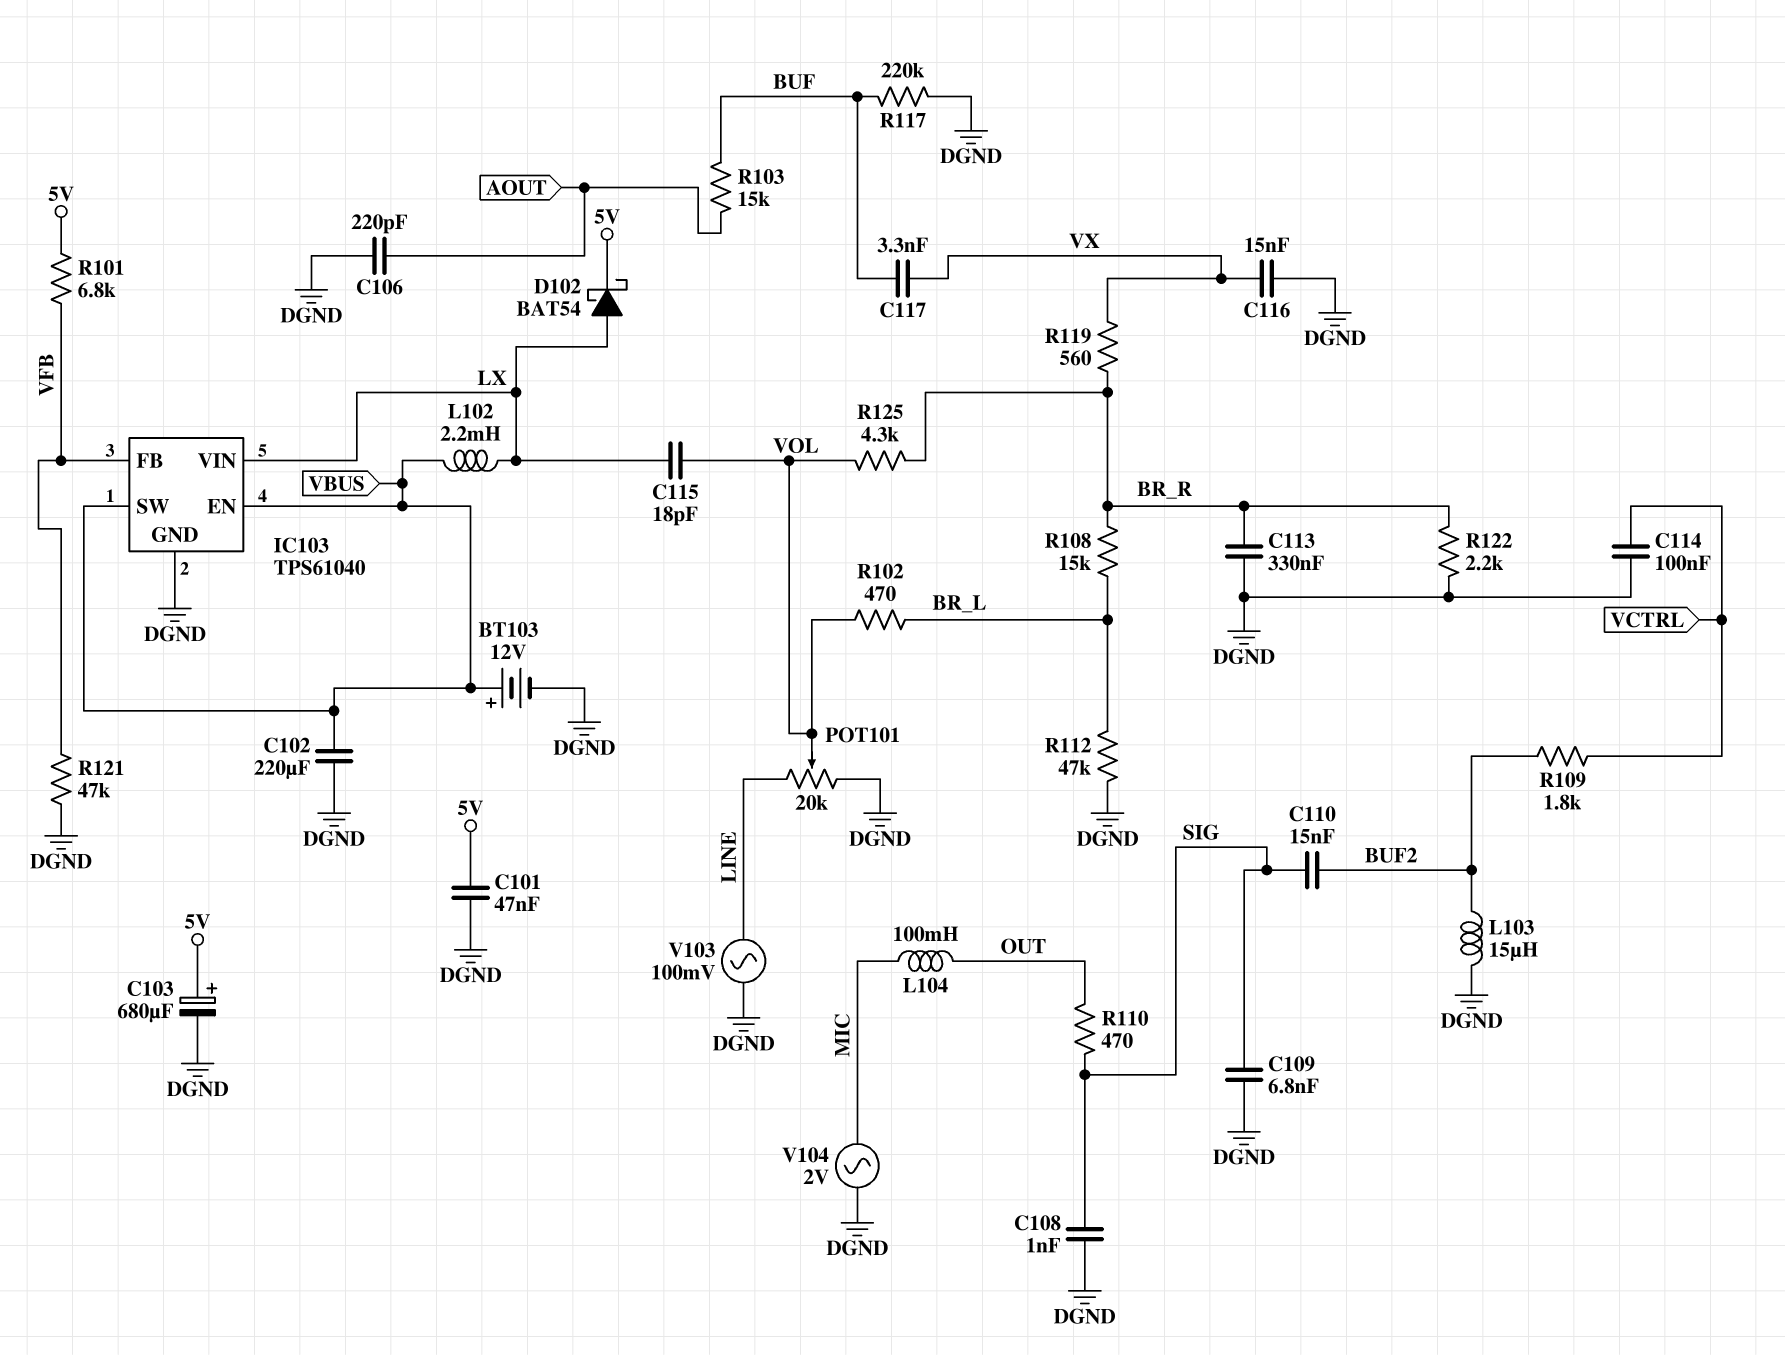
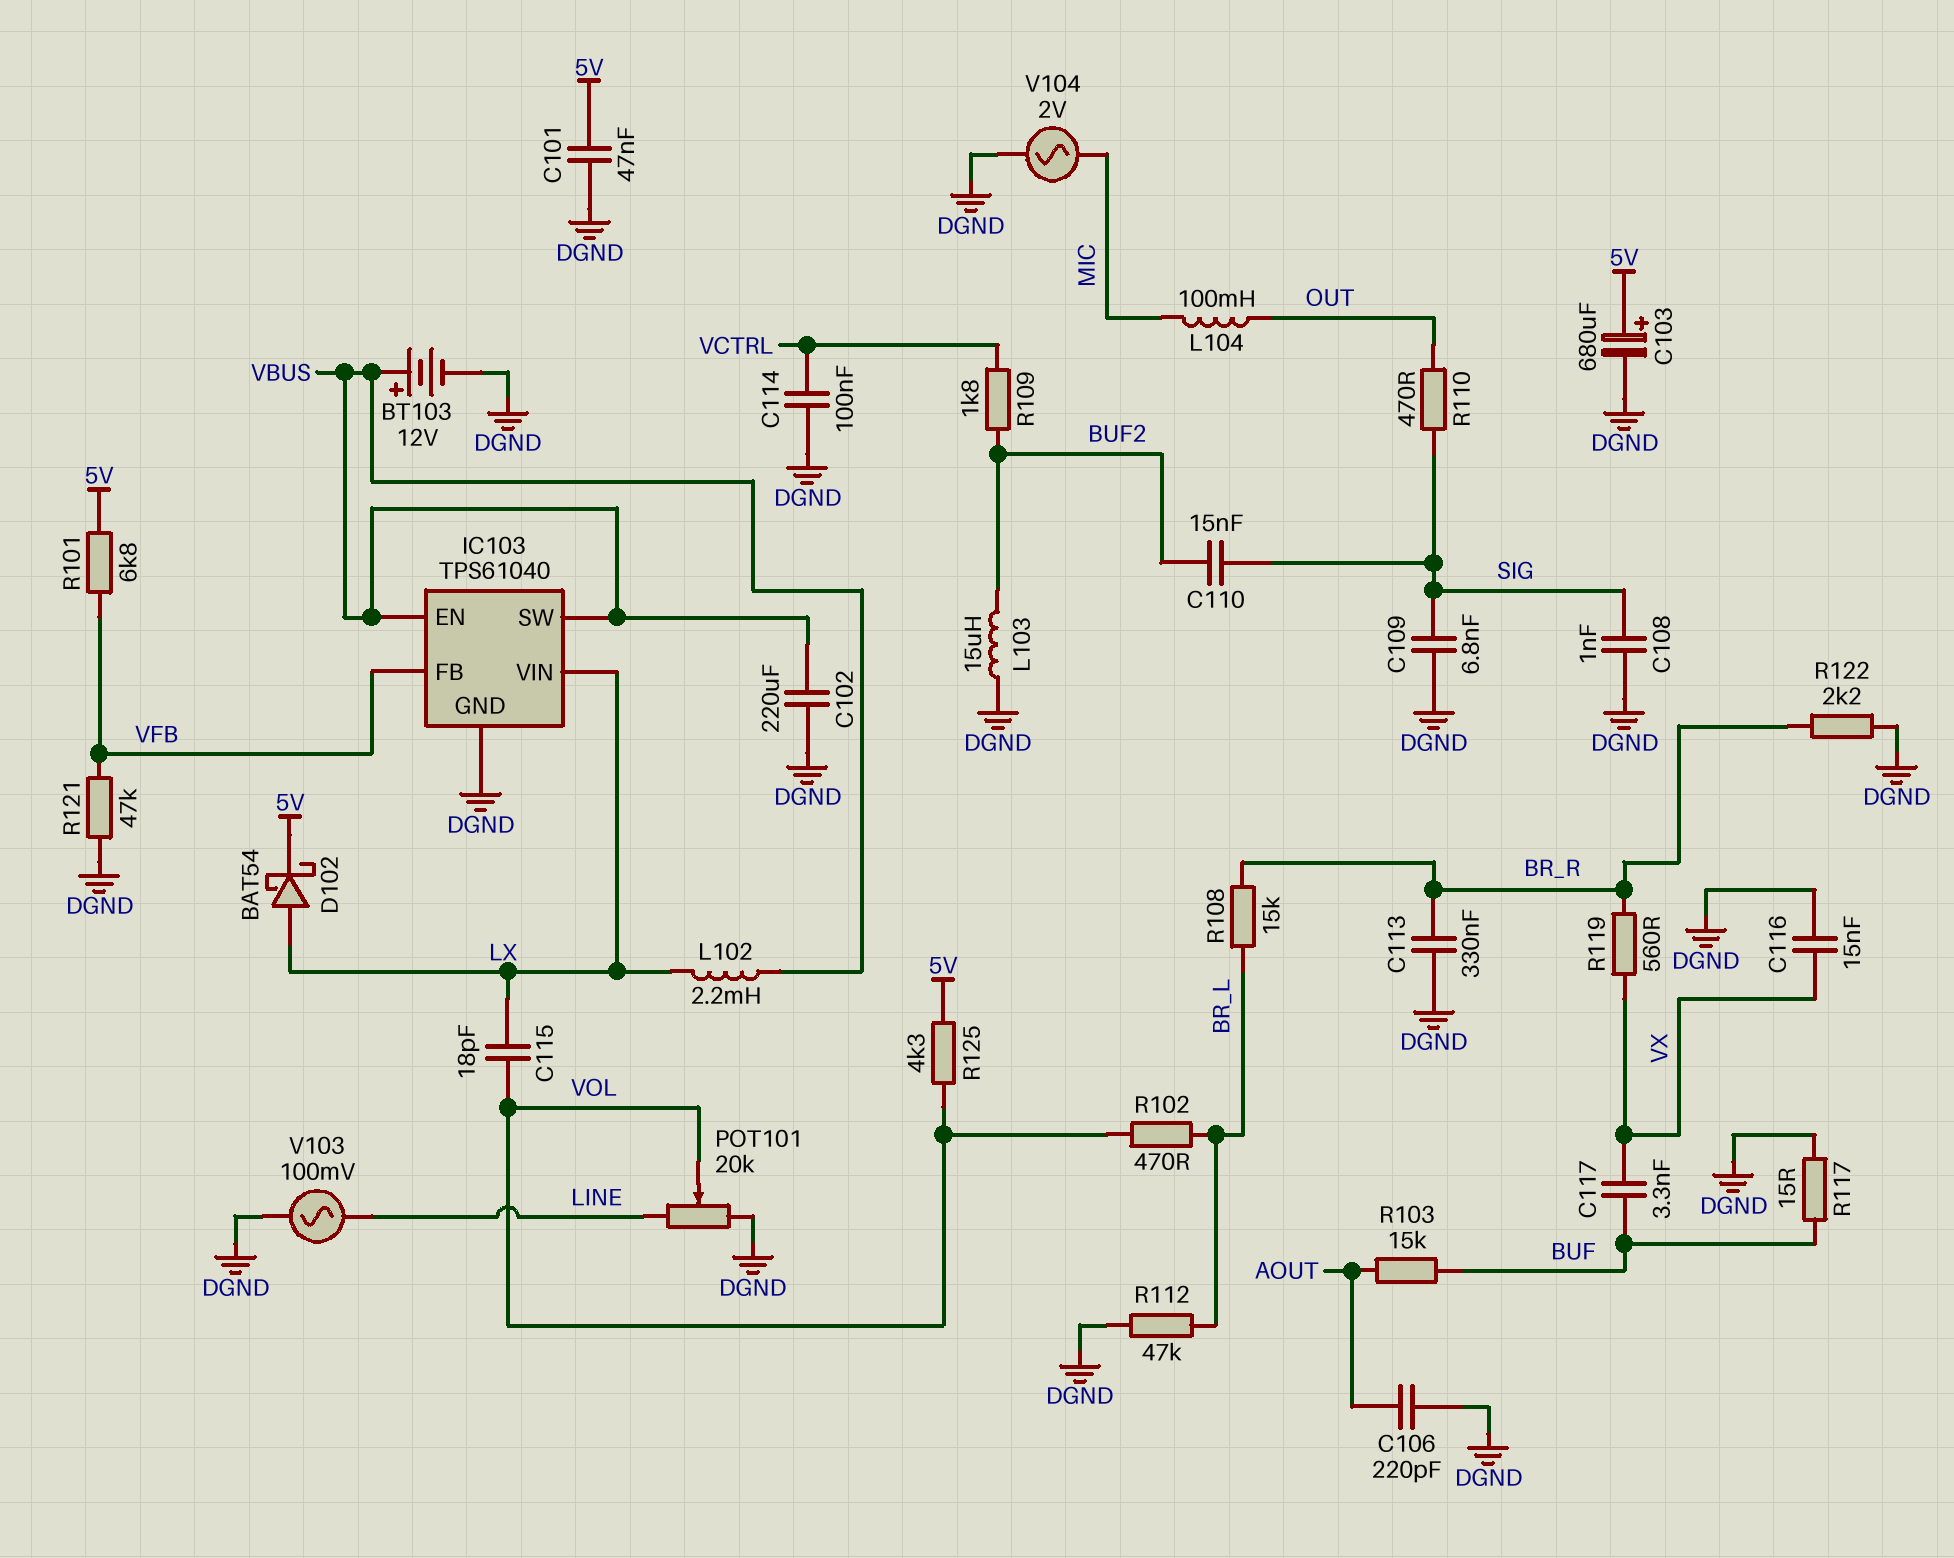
R117: 220k (BUF, DGND) -> 15 (BUF, DGND)
R125: 4.3k (BR_R, VOL) -> 4.3k (5V, VOL)

